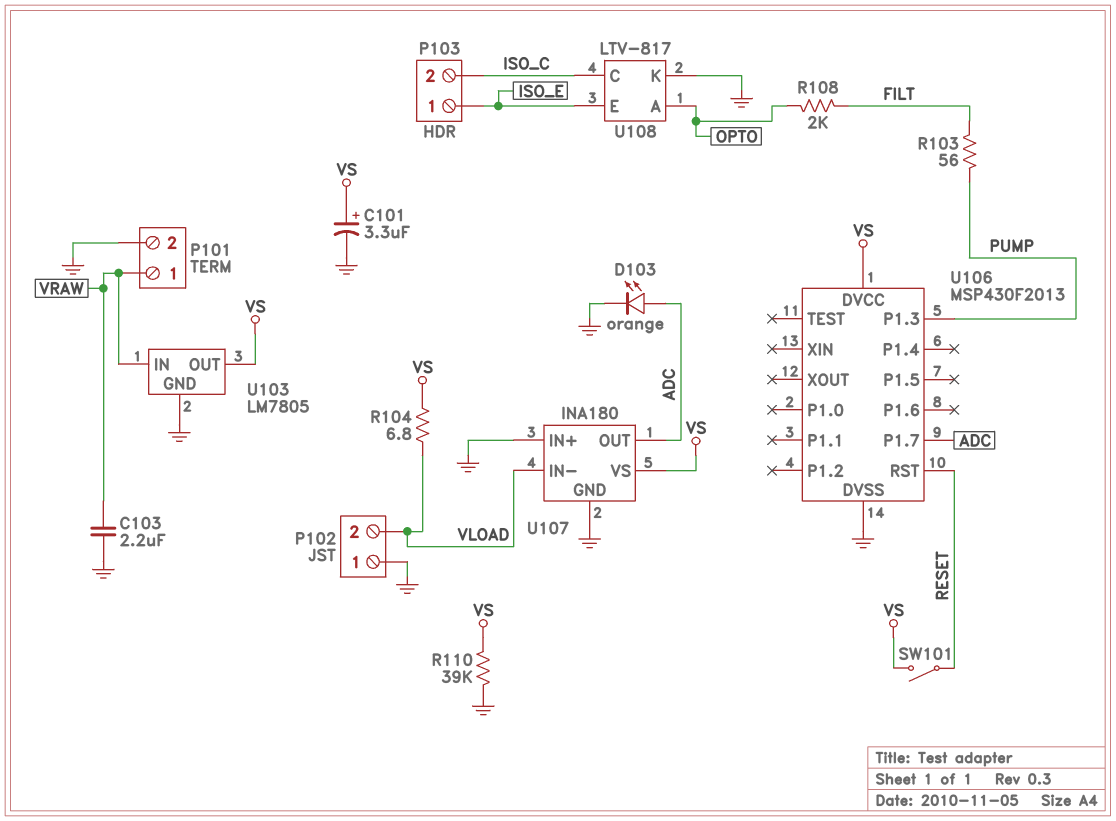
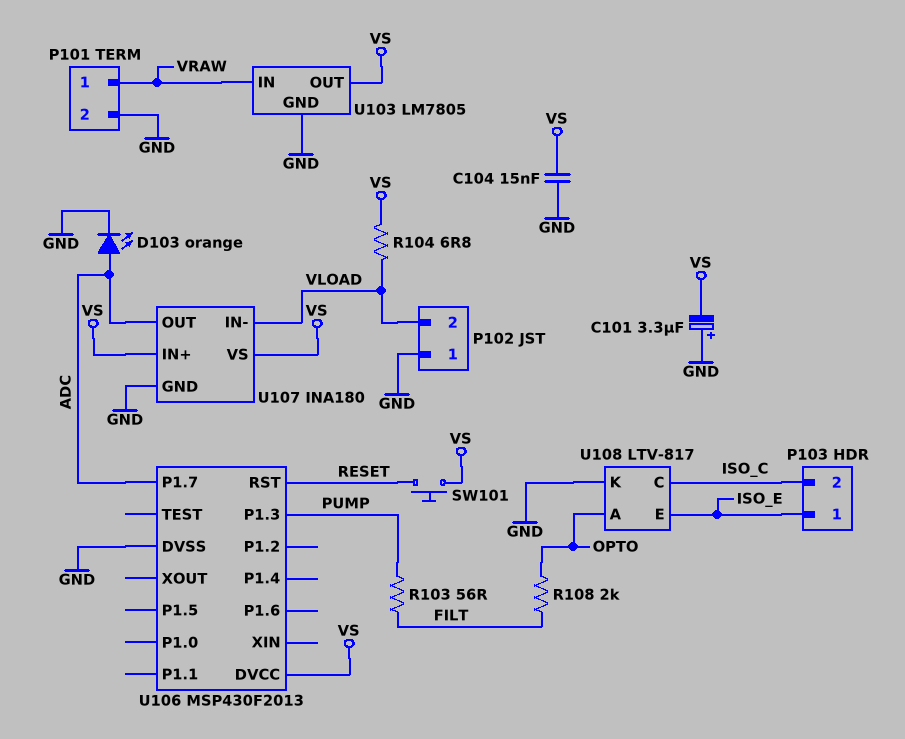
C101: 3.3uF (plus VS, minus GND) -> 3.3uF (plus GND, minus VS)
C103: 2.2uF (GND, VRAW) -> none
C104: none -> 15nF (GND, VS)
R110: 39k (GND, VS) -> none
SW101: switch (RESET, VS) -> button (RESET, VS)
U107 pin IN+: GND -> VS

